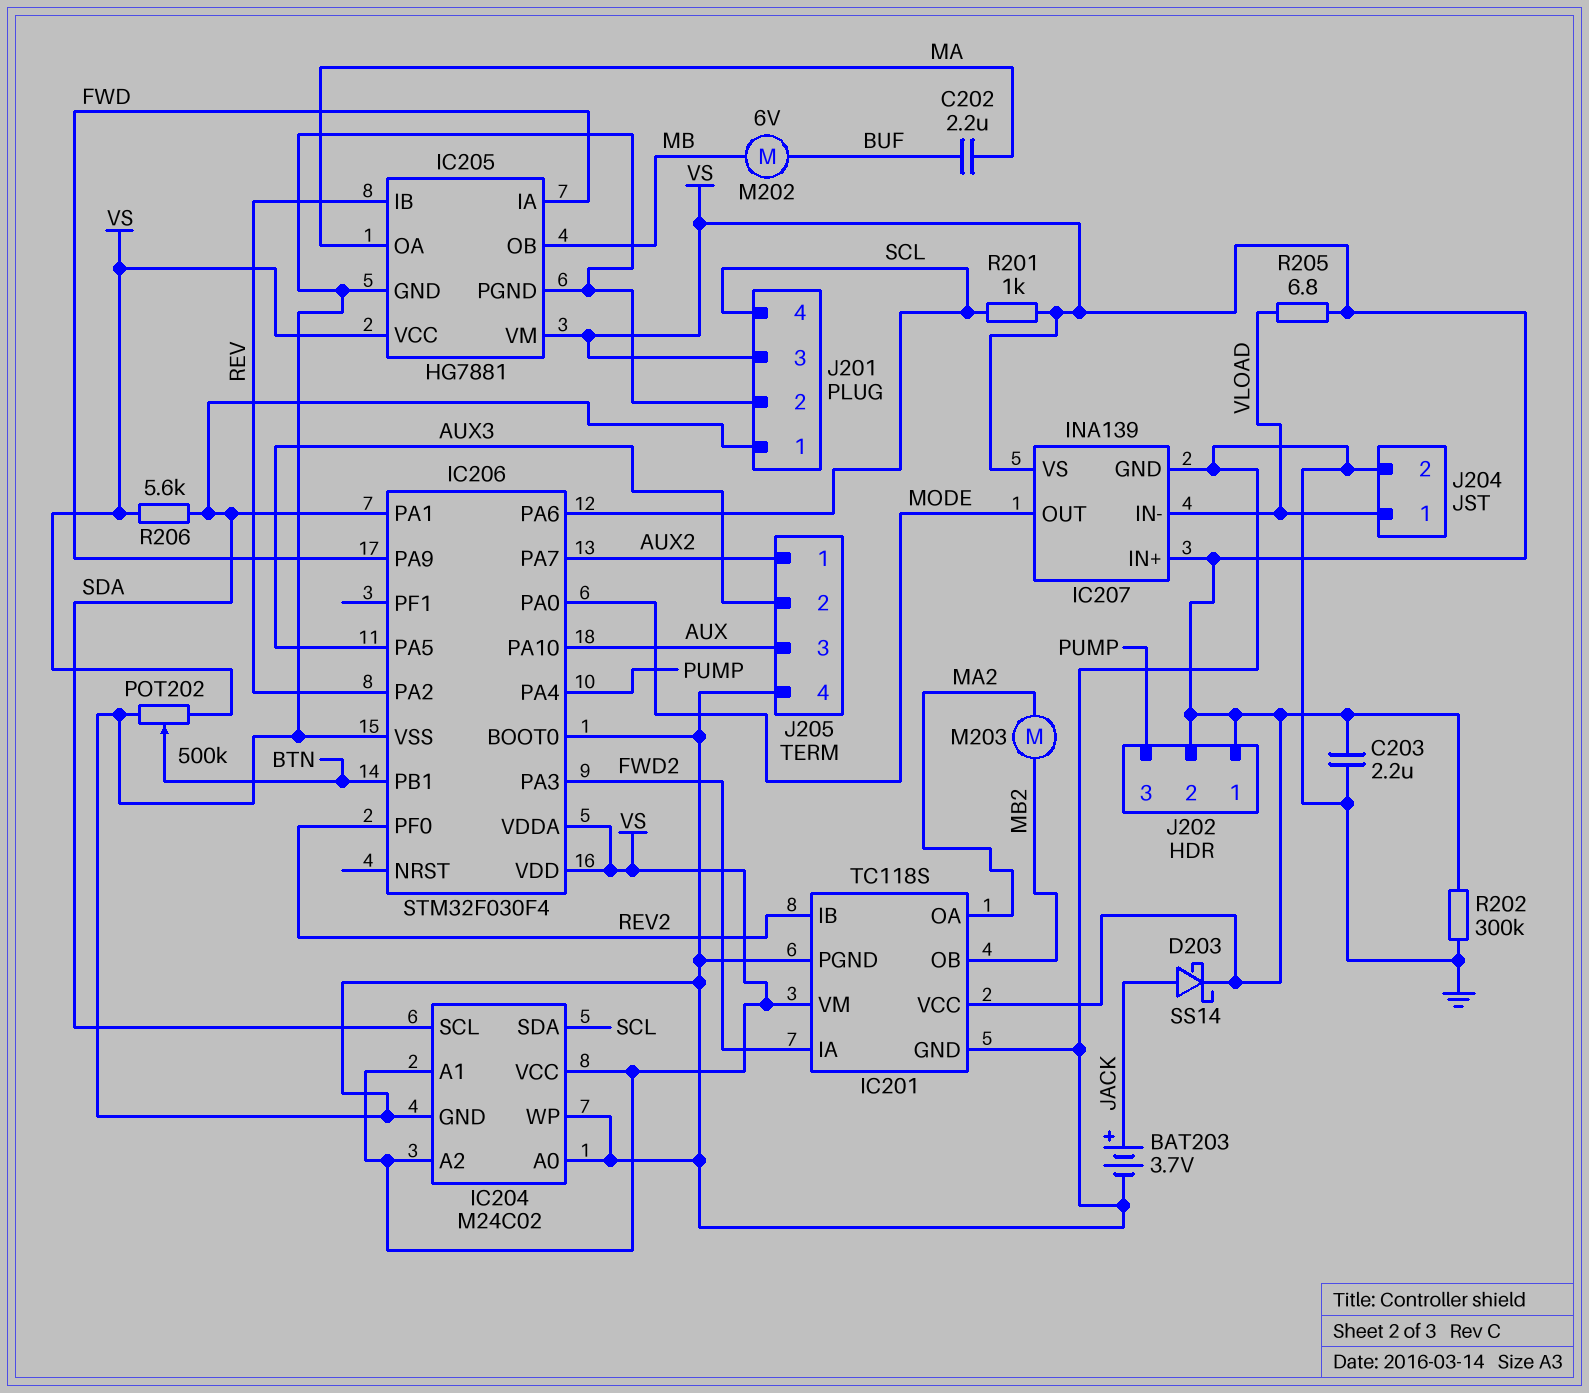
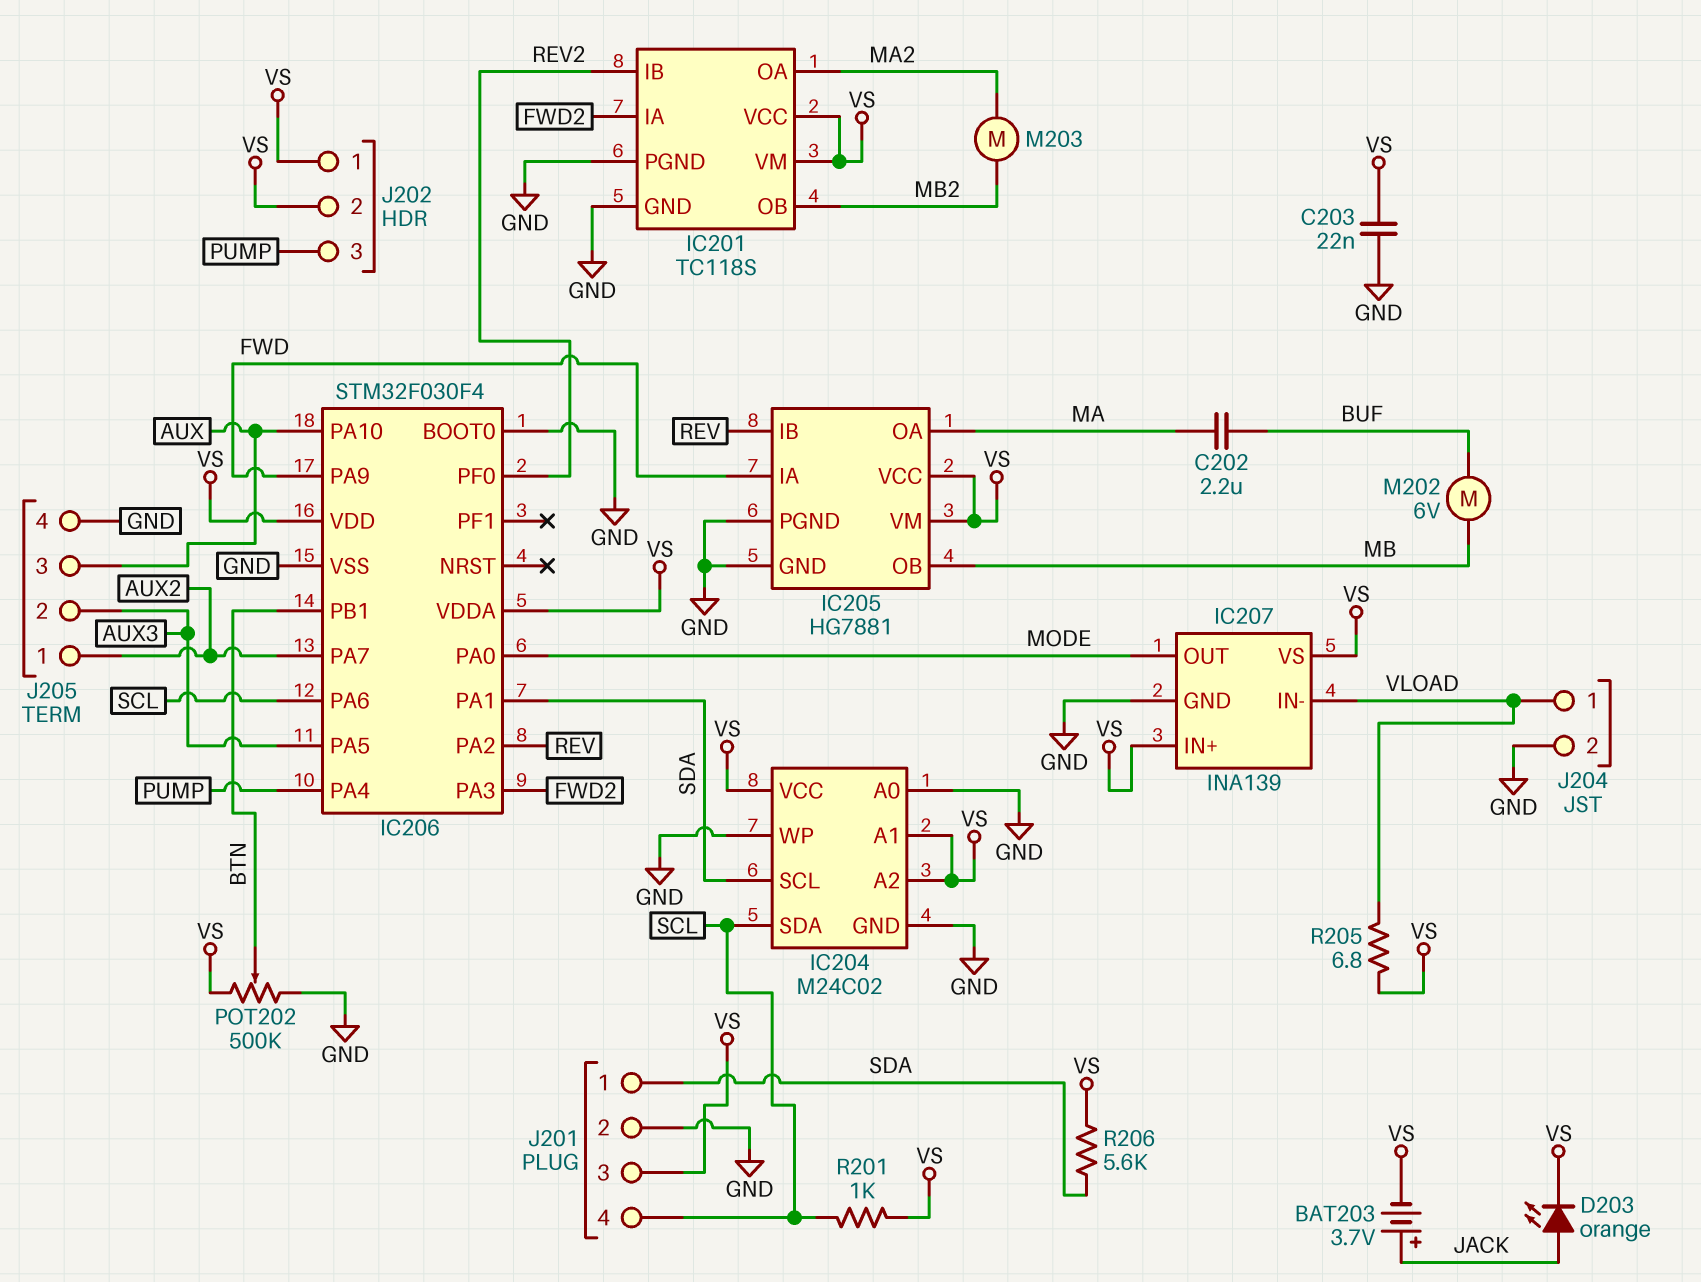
BAT203: 3.7V (plus JACK, minus GND) -> 3.7V (plus JACK, minus VS)
C203: 2.2uF (GND, VS) -> 22nF (GND, VS)
D203: schottky SS14 (A JACK, K VS) -> LED orange (A JACK, K VS)
R202: 300k (GND, VS) -> none

